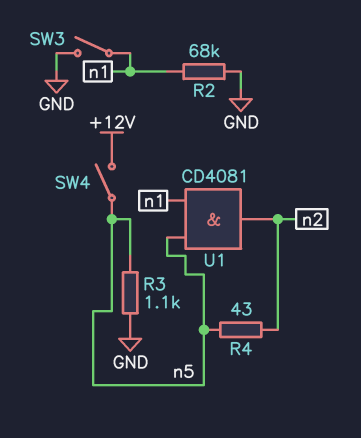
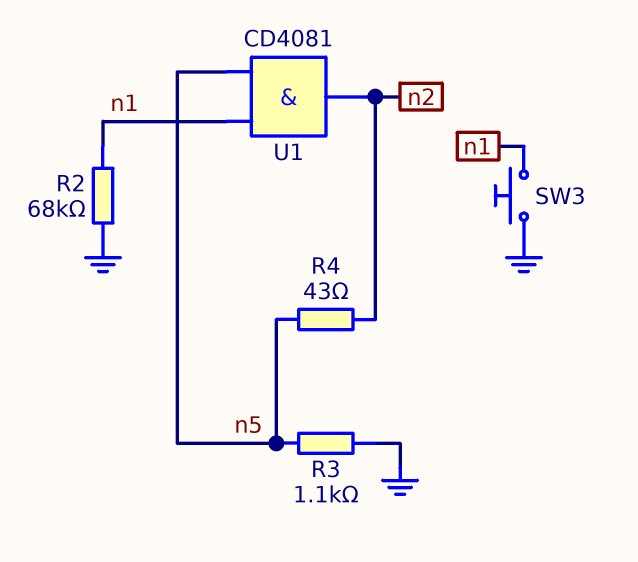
SW3: switch (GND, n1) -> button (GND, n1)
SW4: switch (+12V, n5) -> none

